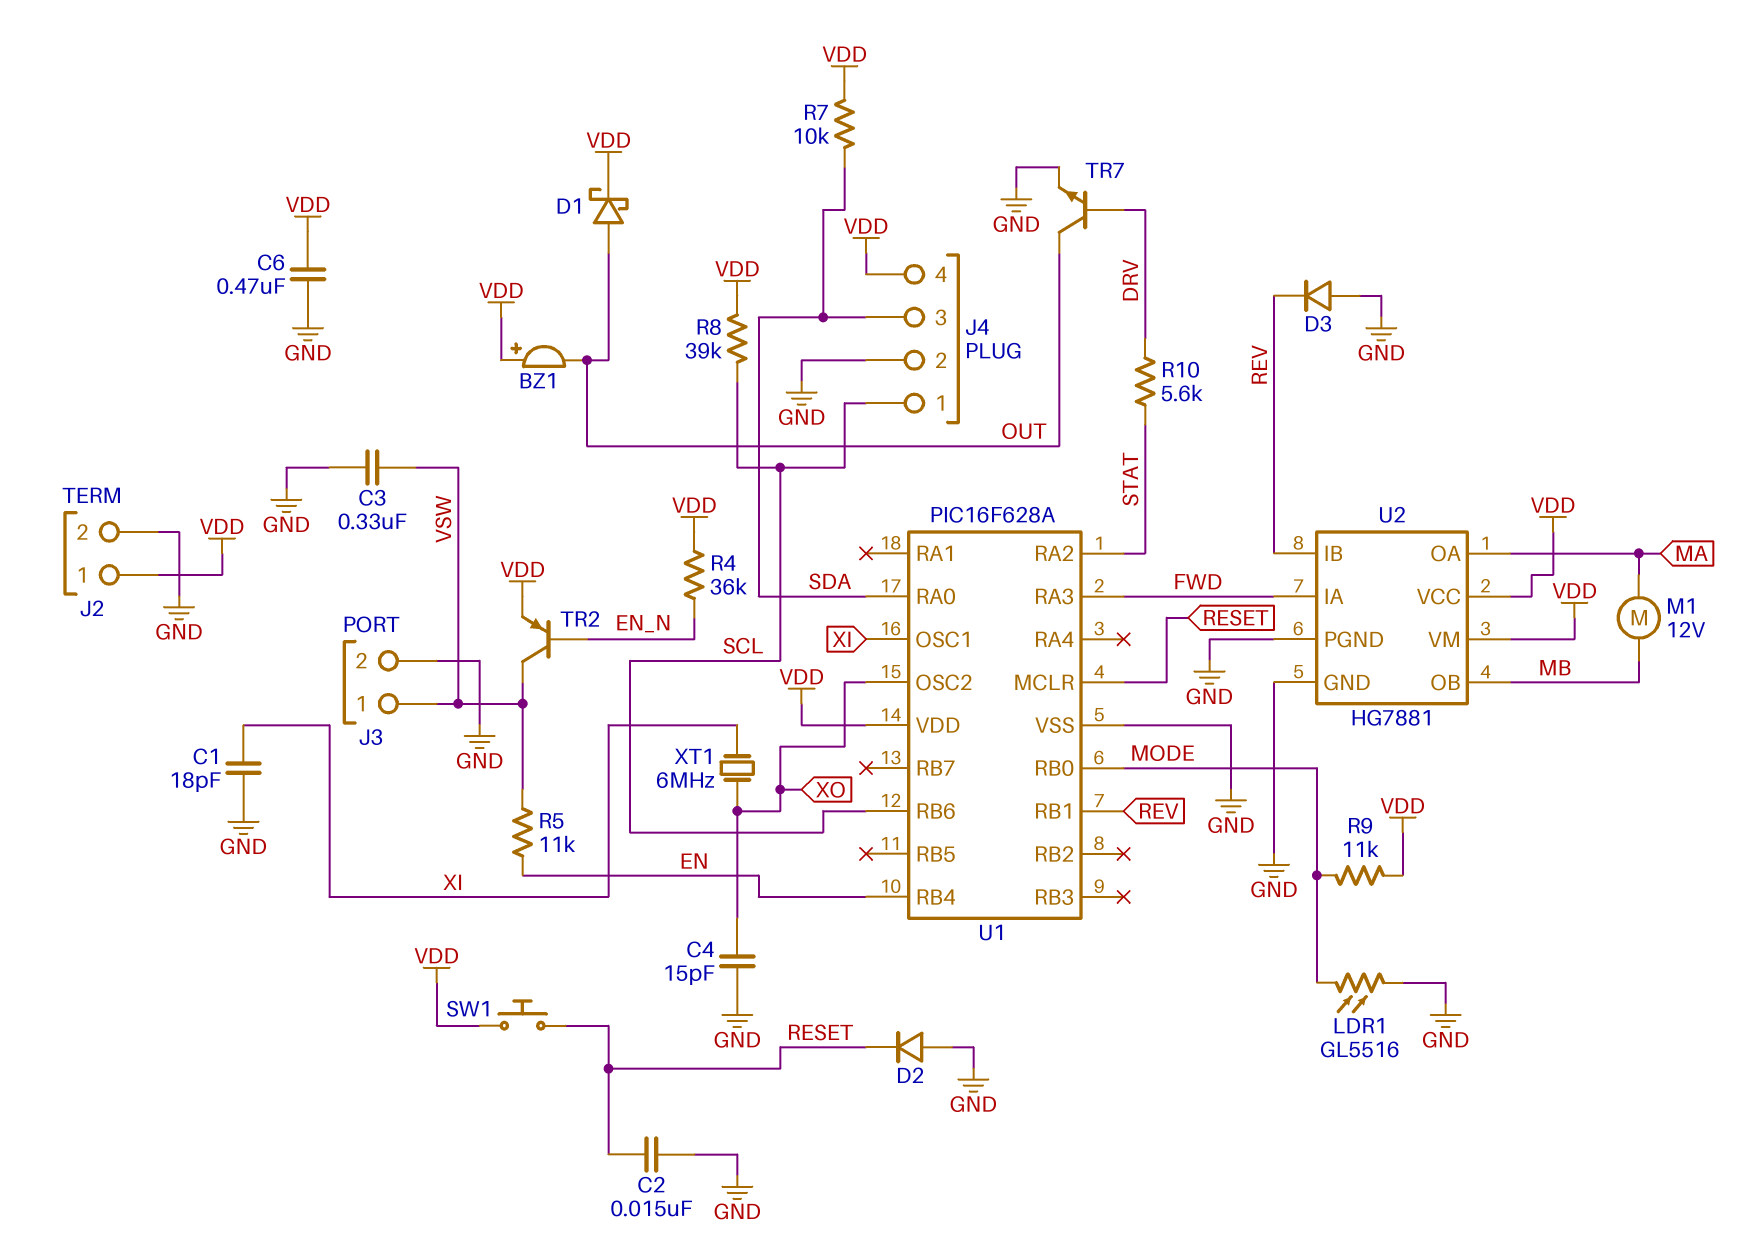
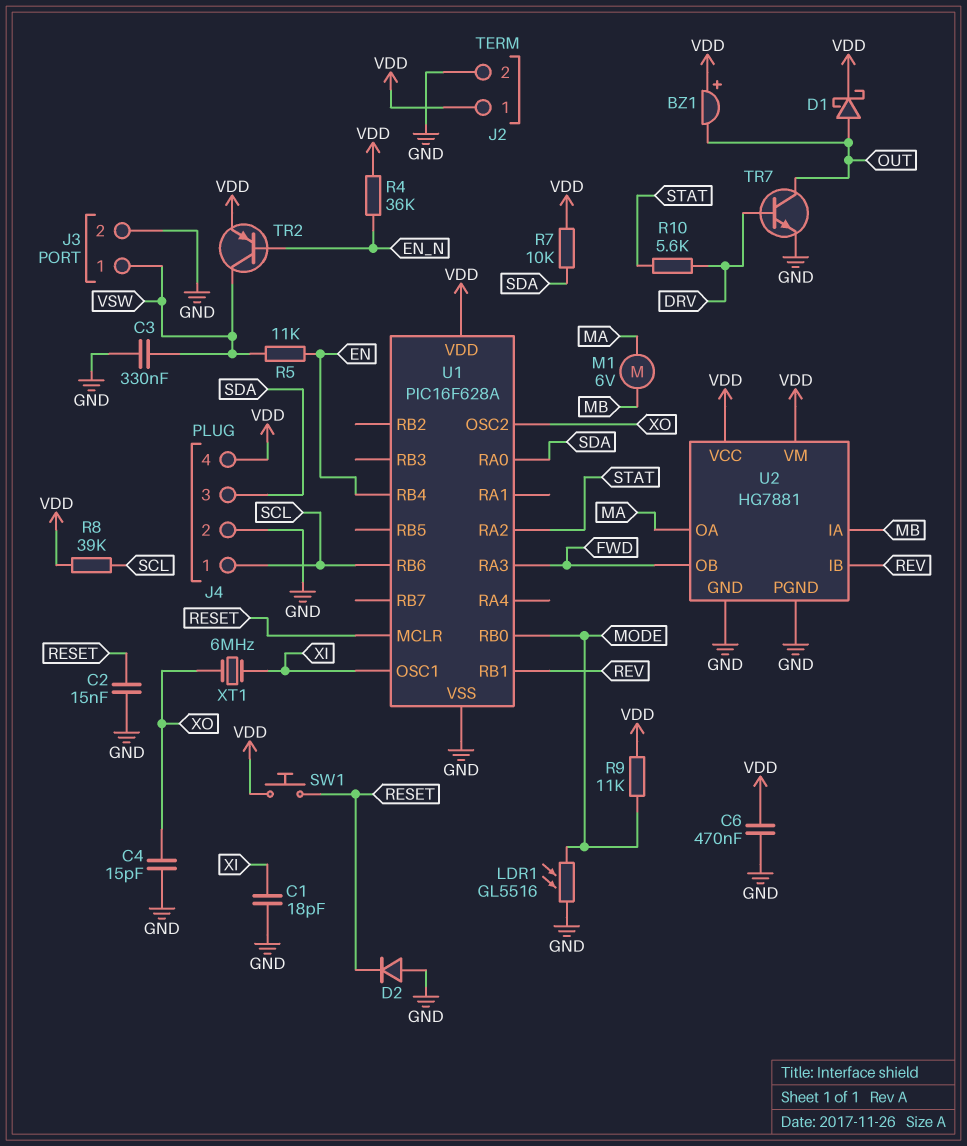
D3: diode (A GND, K REV) -> none
M1: motor 12V (MA, MB) -> motor 6V (MA, MB)
U2 pin IA: FWD -> MB
U2 pin OB: MB -> FWD

